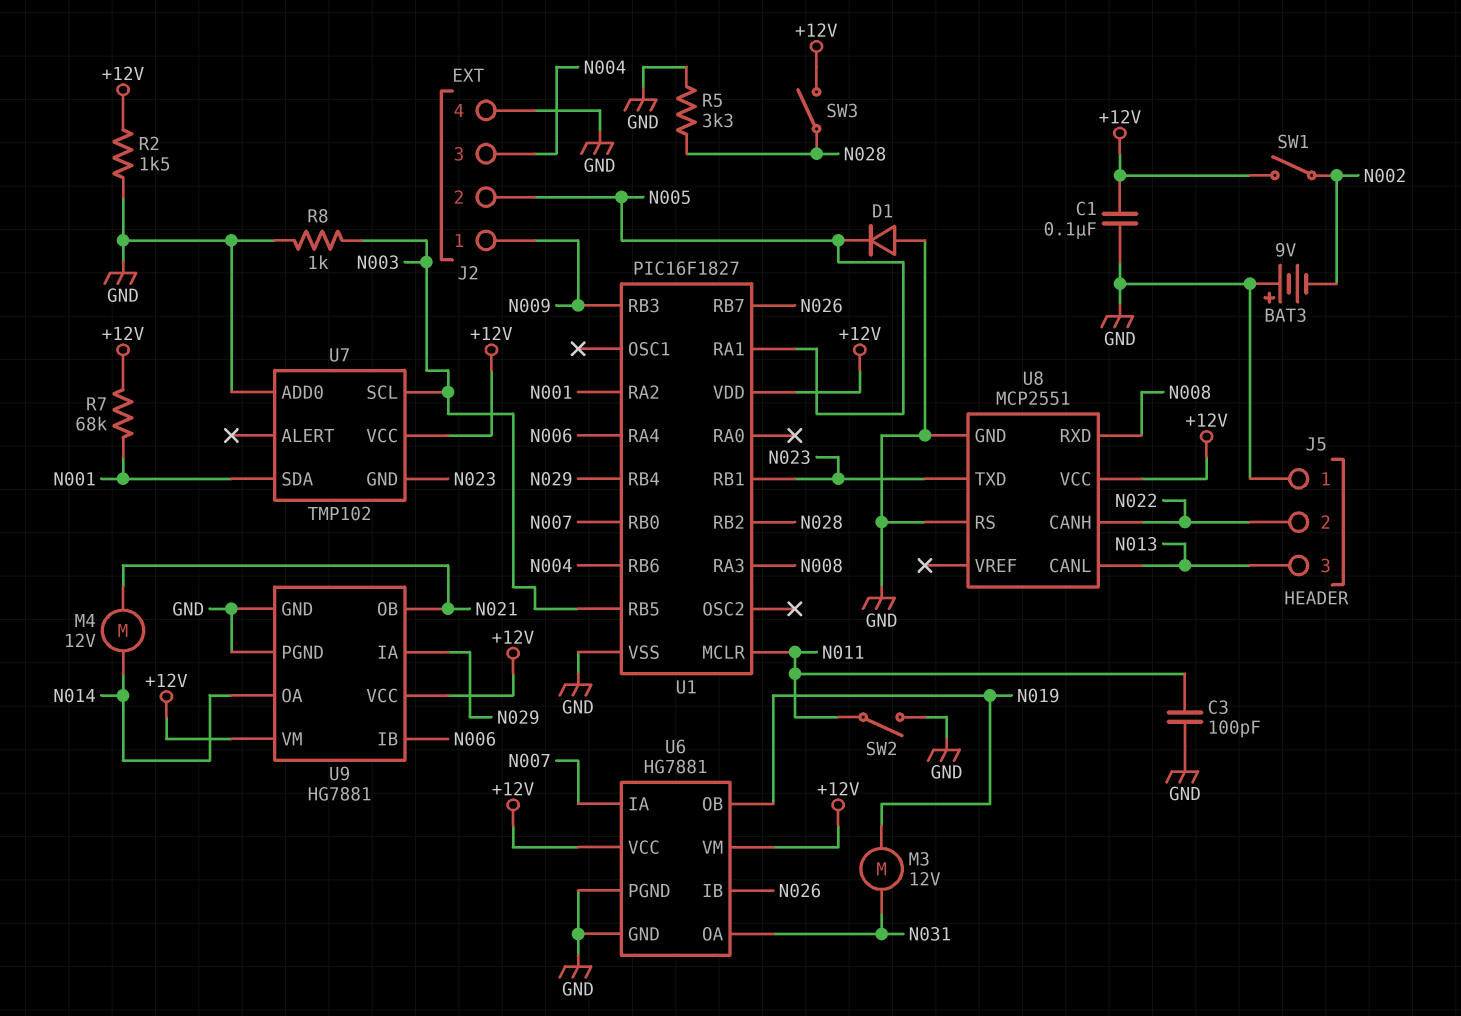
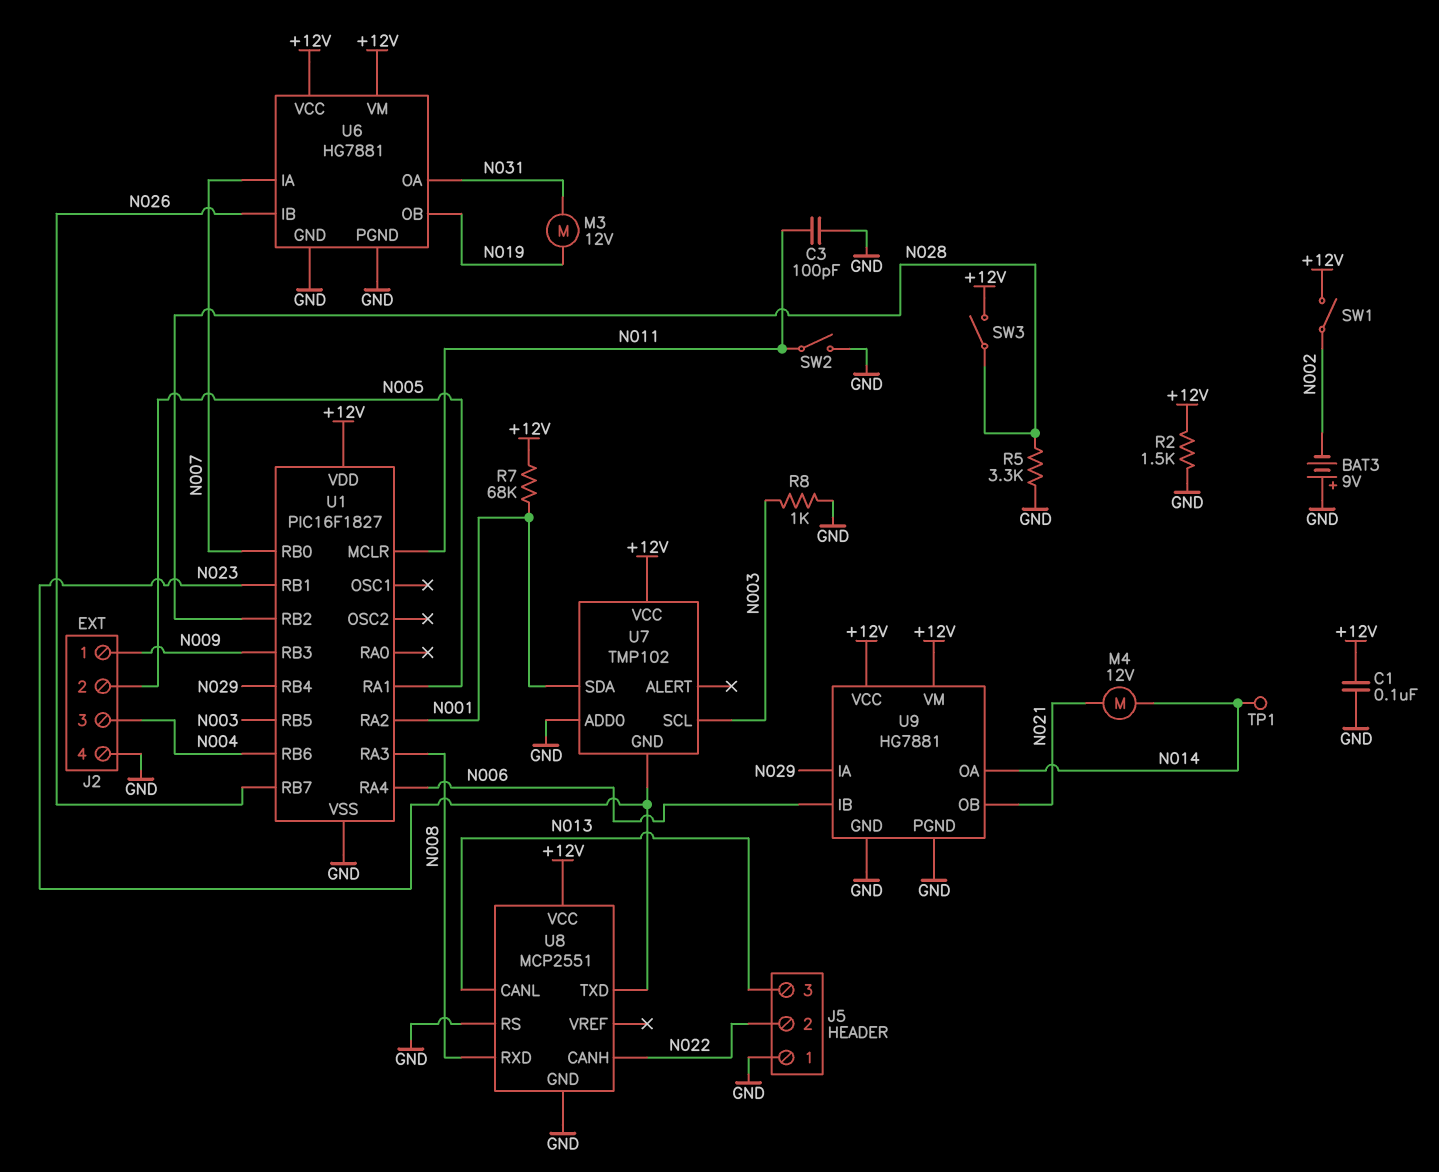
D1: diode (A GND, K N005) -> none
TP1: none -> test point (N014)

